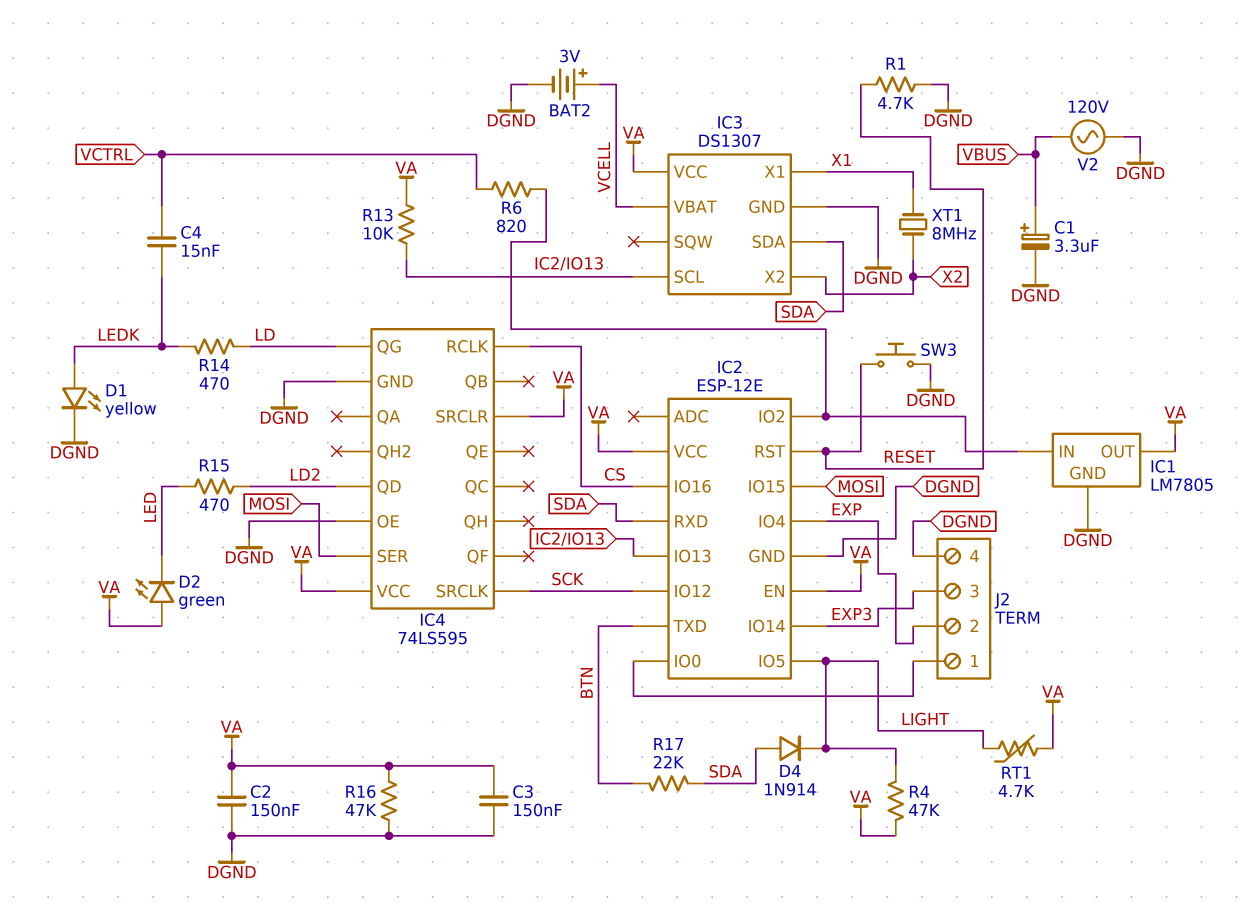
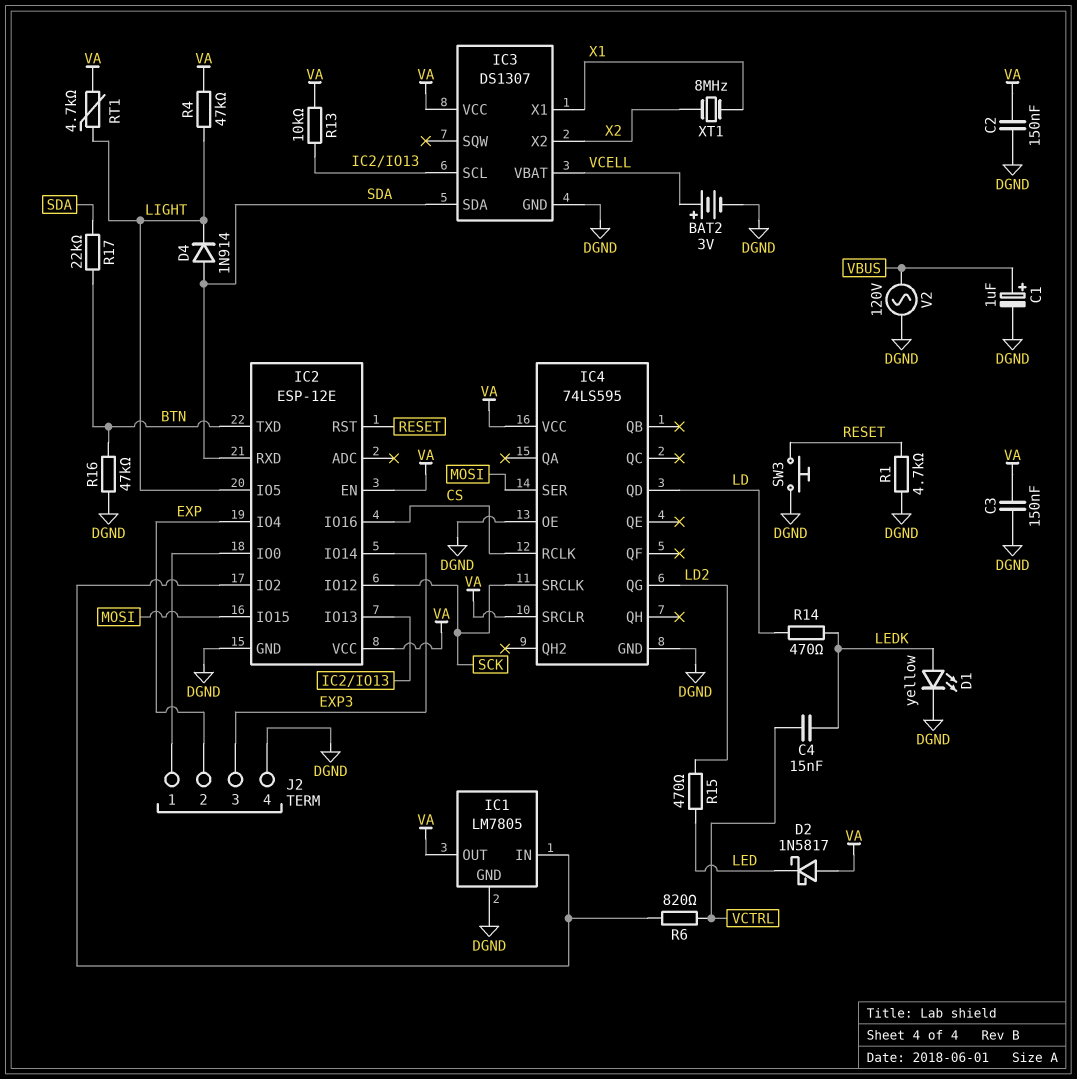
C1: 3.3uF (plus VBUS, minus DGND) -> 1uF (plus VBUS, minus DGND)
D2: LED green (A VA, K LED) -> schottky 1N5817 (A VA, K LED)
IC4 pin QD: LD2 -> LD
IC4 pin QG: LD -> LD2
R16: 47k (DGND, VA) -> 47k (BTN, DGND)

